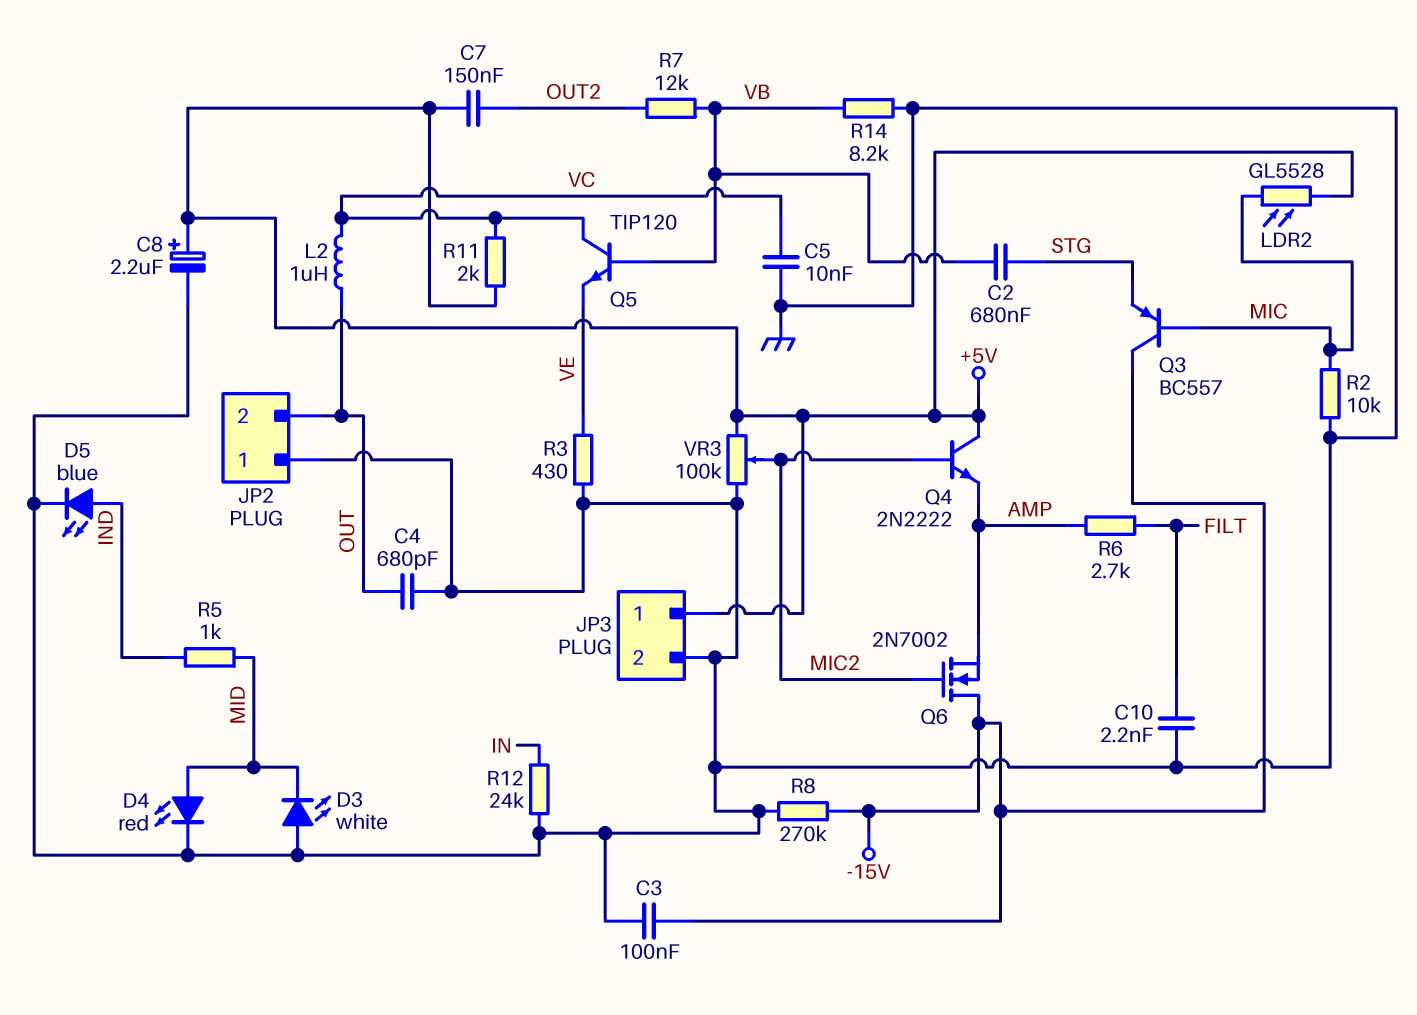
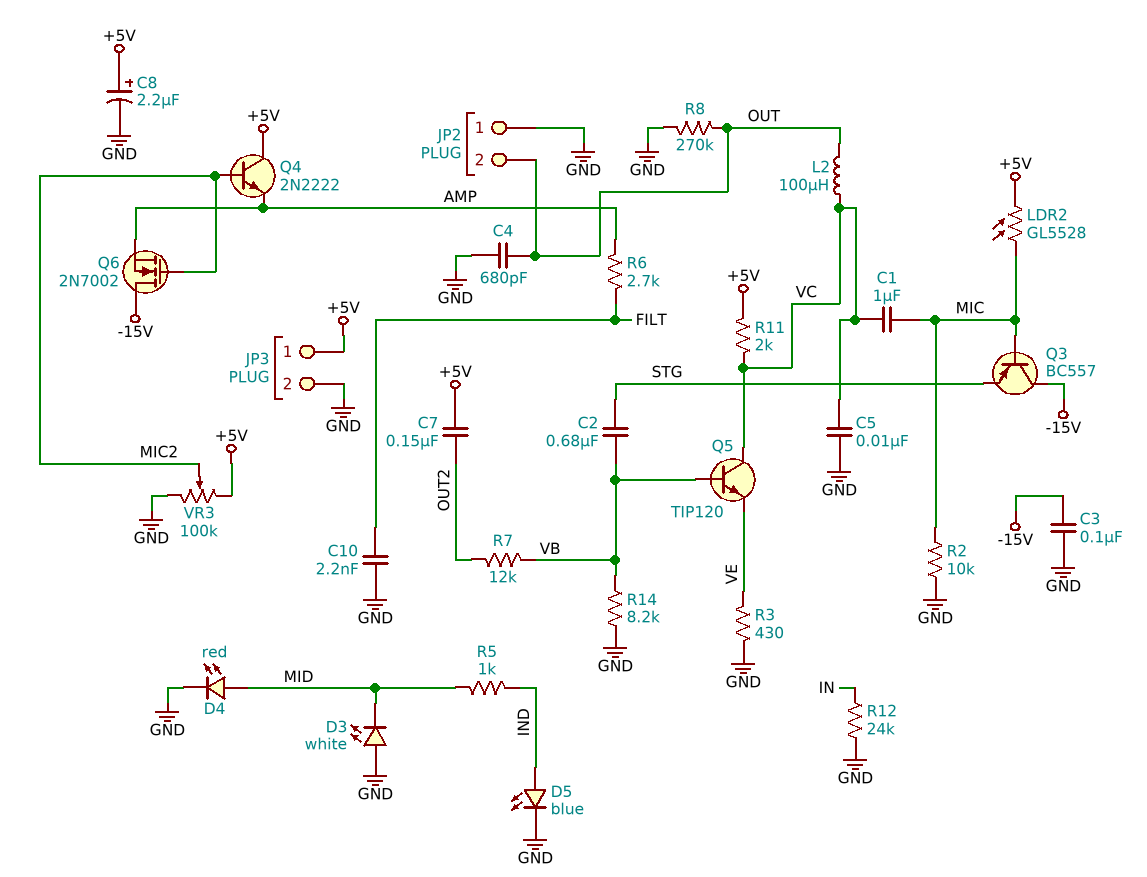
C1: none -> 1uF (MIC, VC)
L2: 1uH (OUT, VC) -> 100uH (OUT, VC)
R8: 270k (-15V, GND) -> 270k (GND, OUT)

